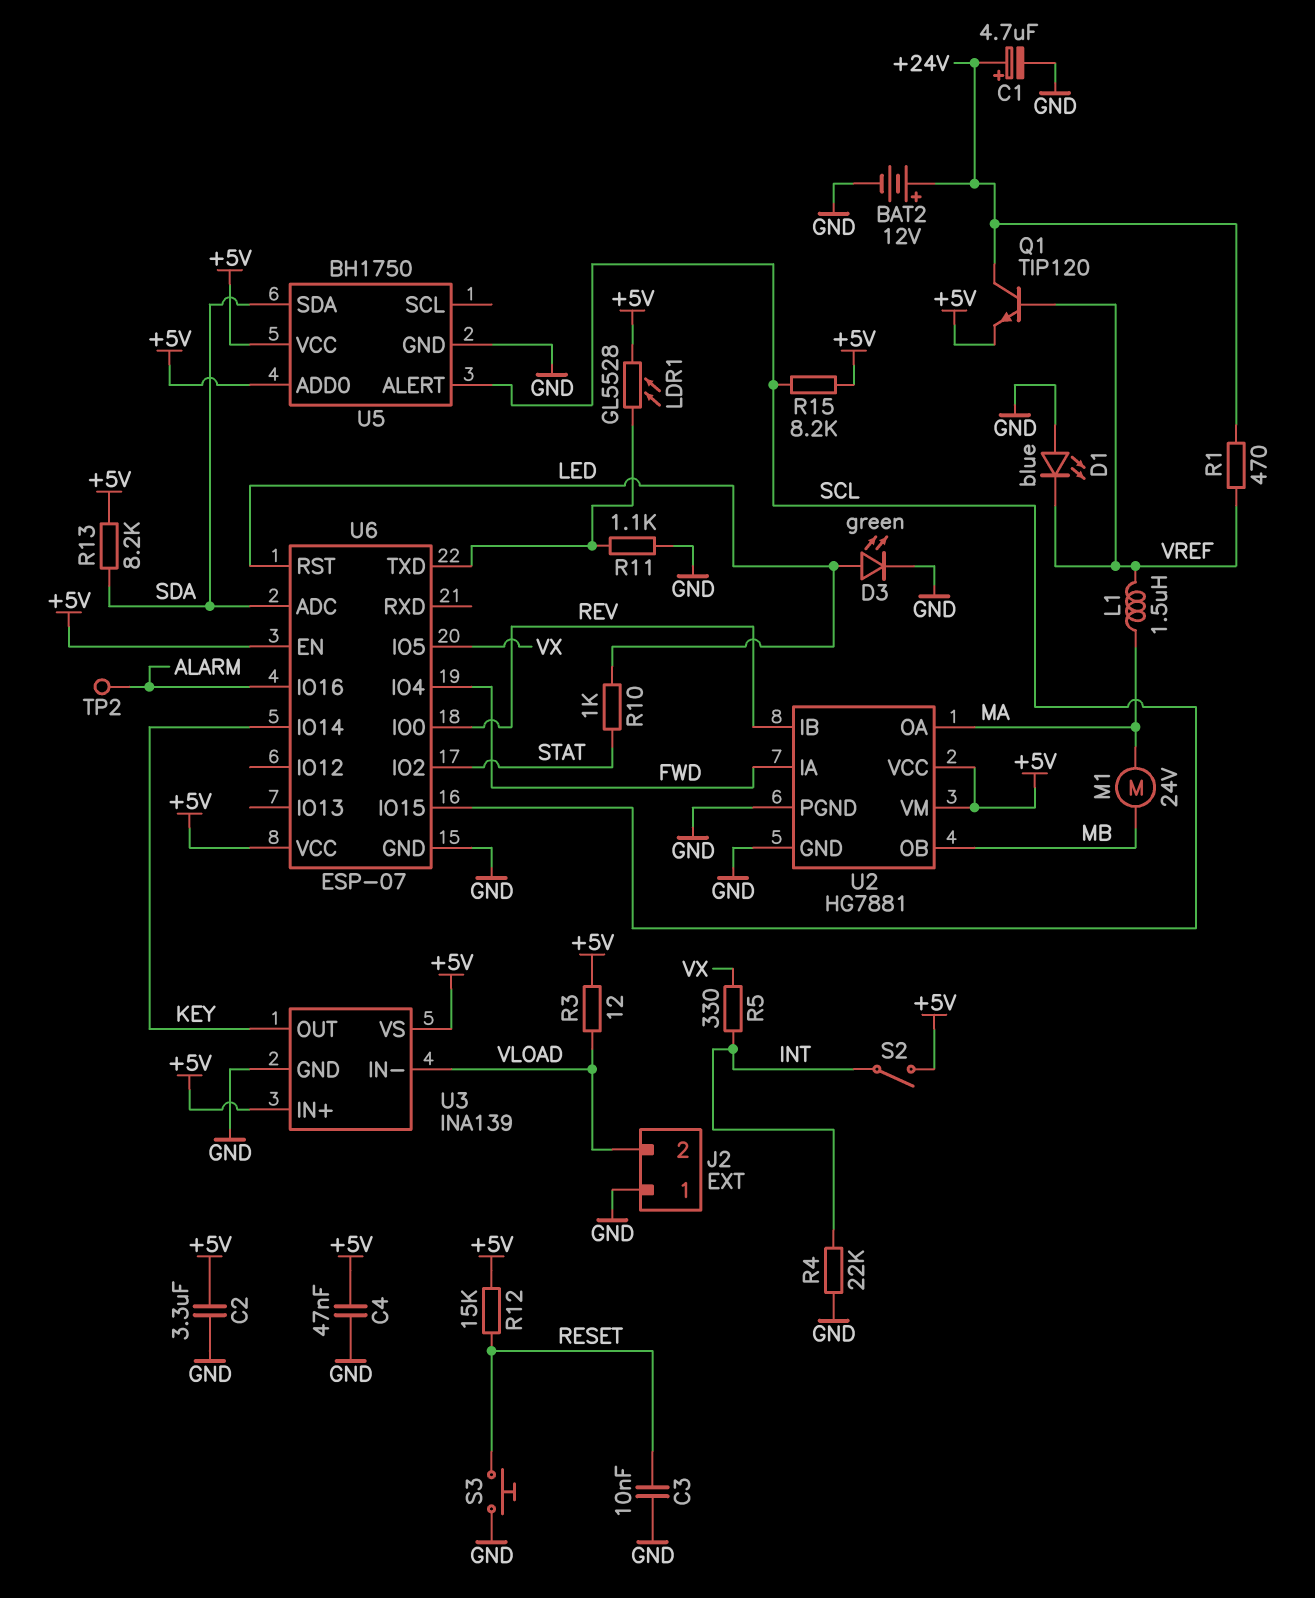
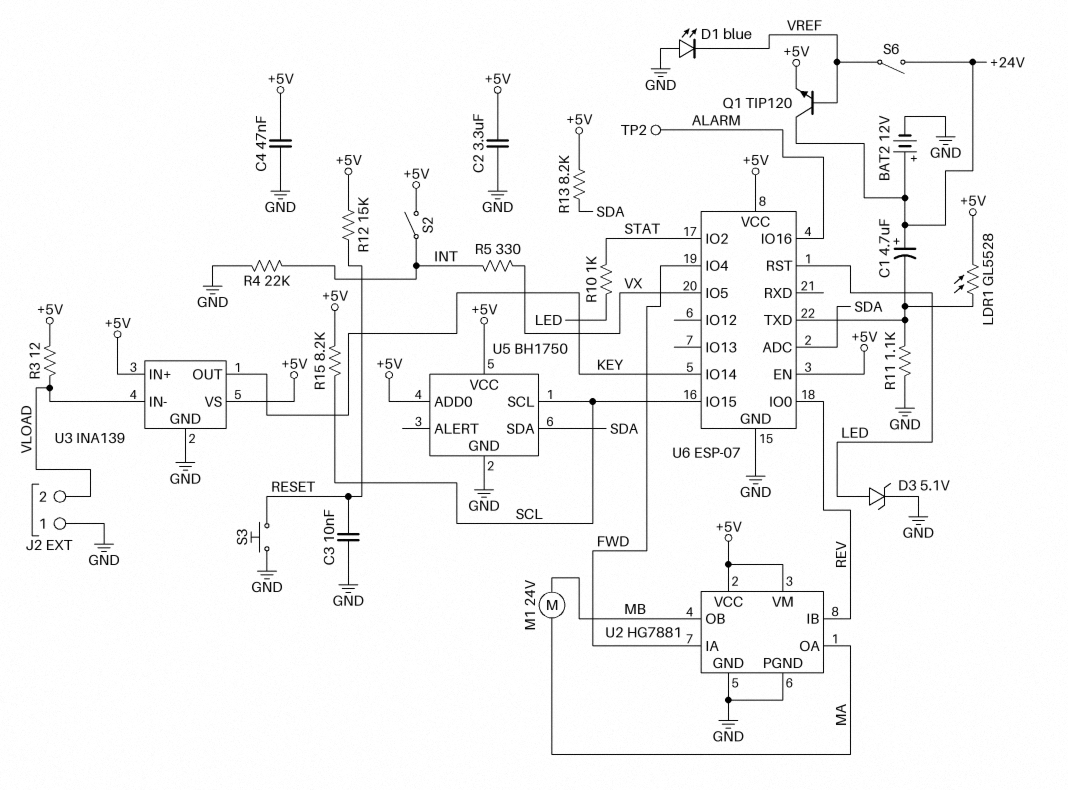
C1: 4.7uF (plus +24V, minus GND) -> 4.7uF (plus +24V, minus U6/TXD)
D3: LED green (A LED, K GND) -> zener 5.1V (A LED, K GND)
L1: 1.5uH (MA, VREF) -> none
R1: 470 (+24V, VREF) -> none
S6: none -> switch (+24V, VREF)
U5 pin ALERT: SCL -> none
U5 pin SCL: none -> SCL

